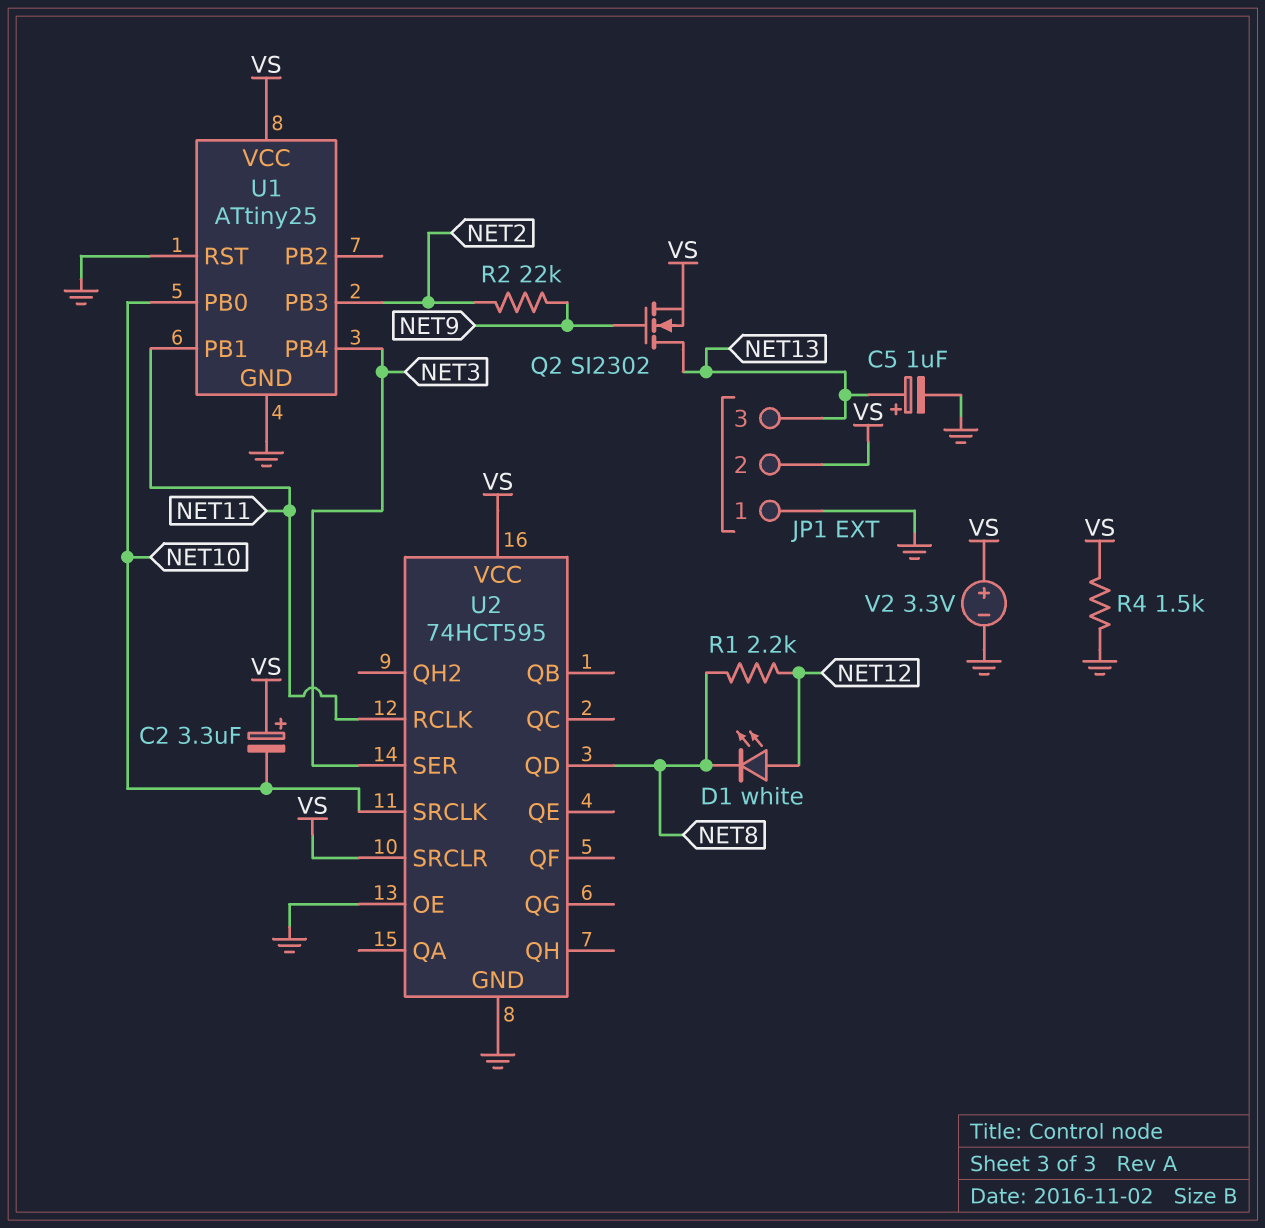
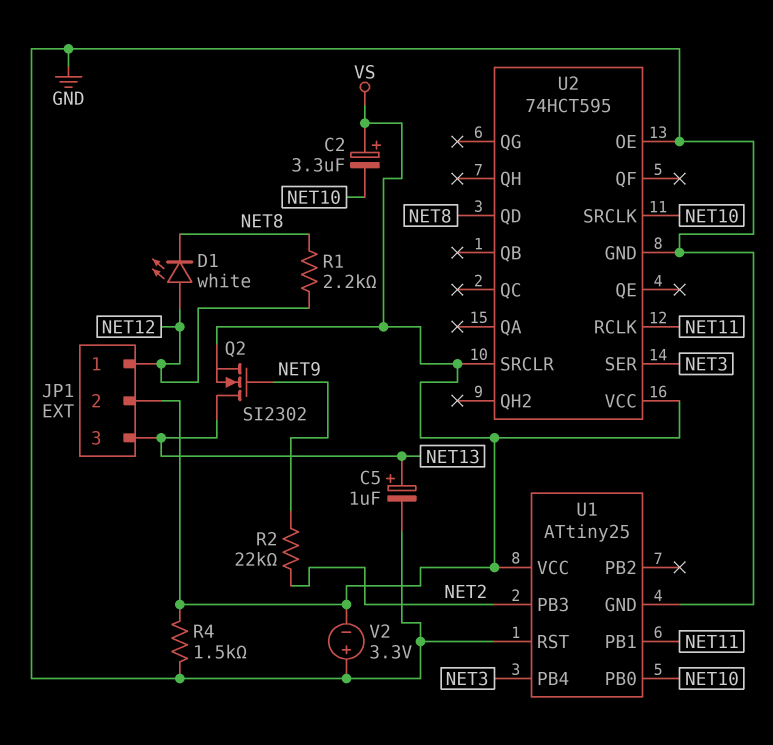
JP1 pin 1: GND -> NET12
V2: 3.3V (plus VS, minus GND) -> 3.3V (plus GND, minus VS)

